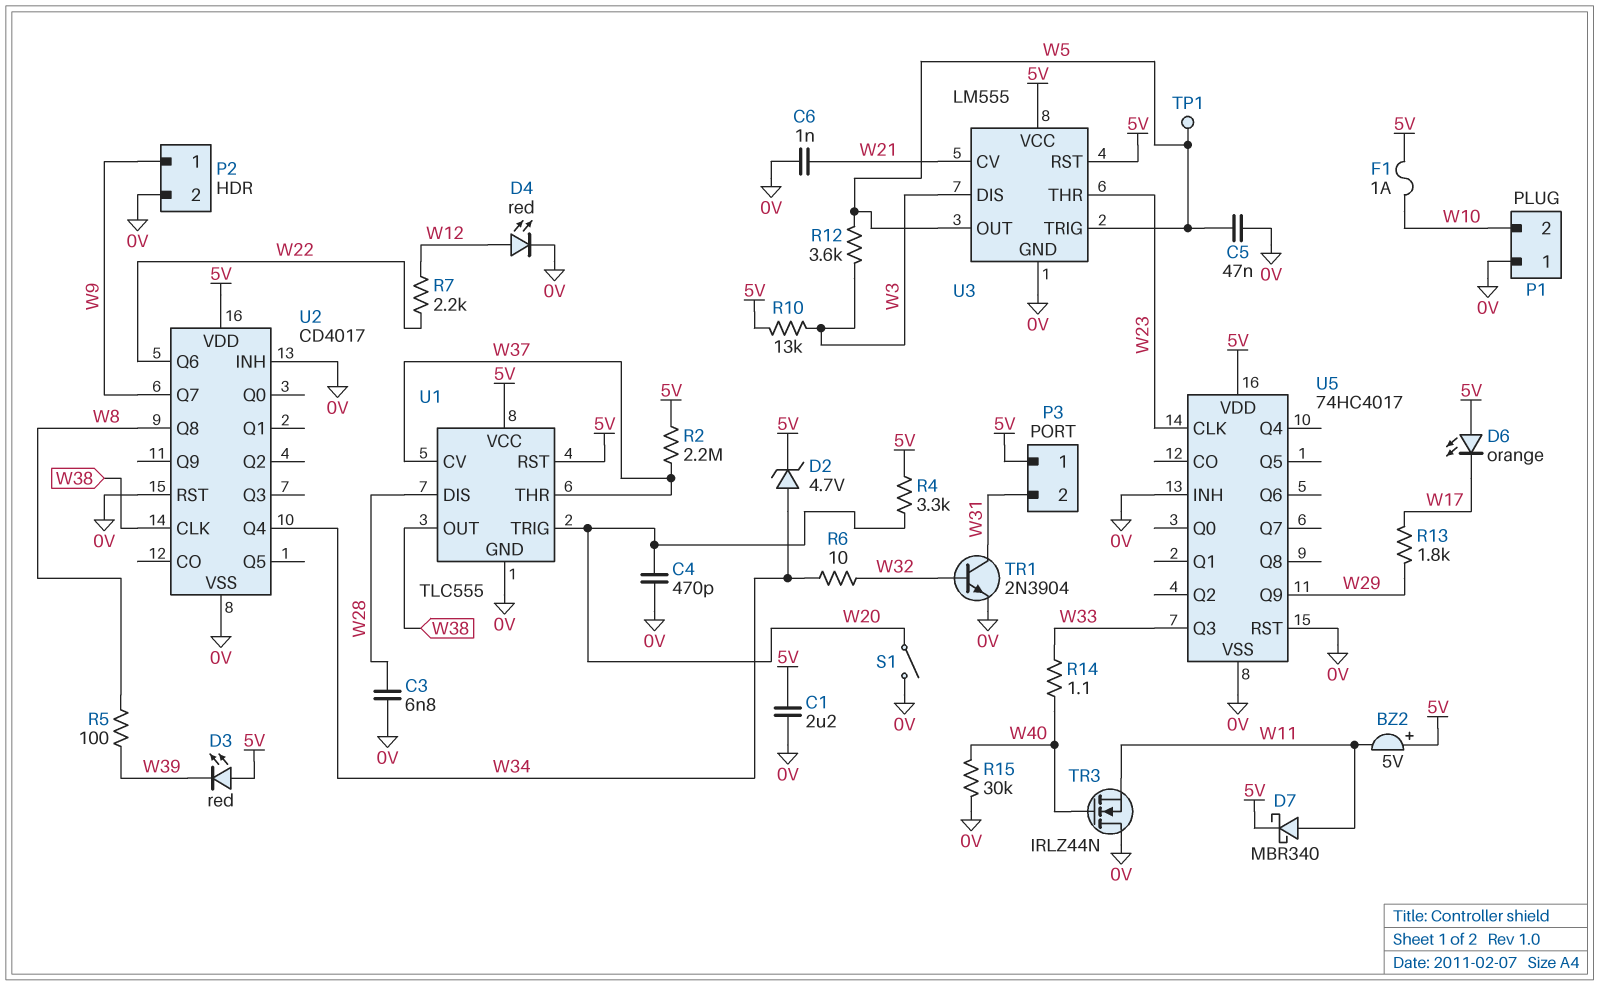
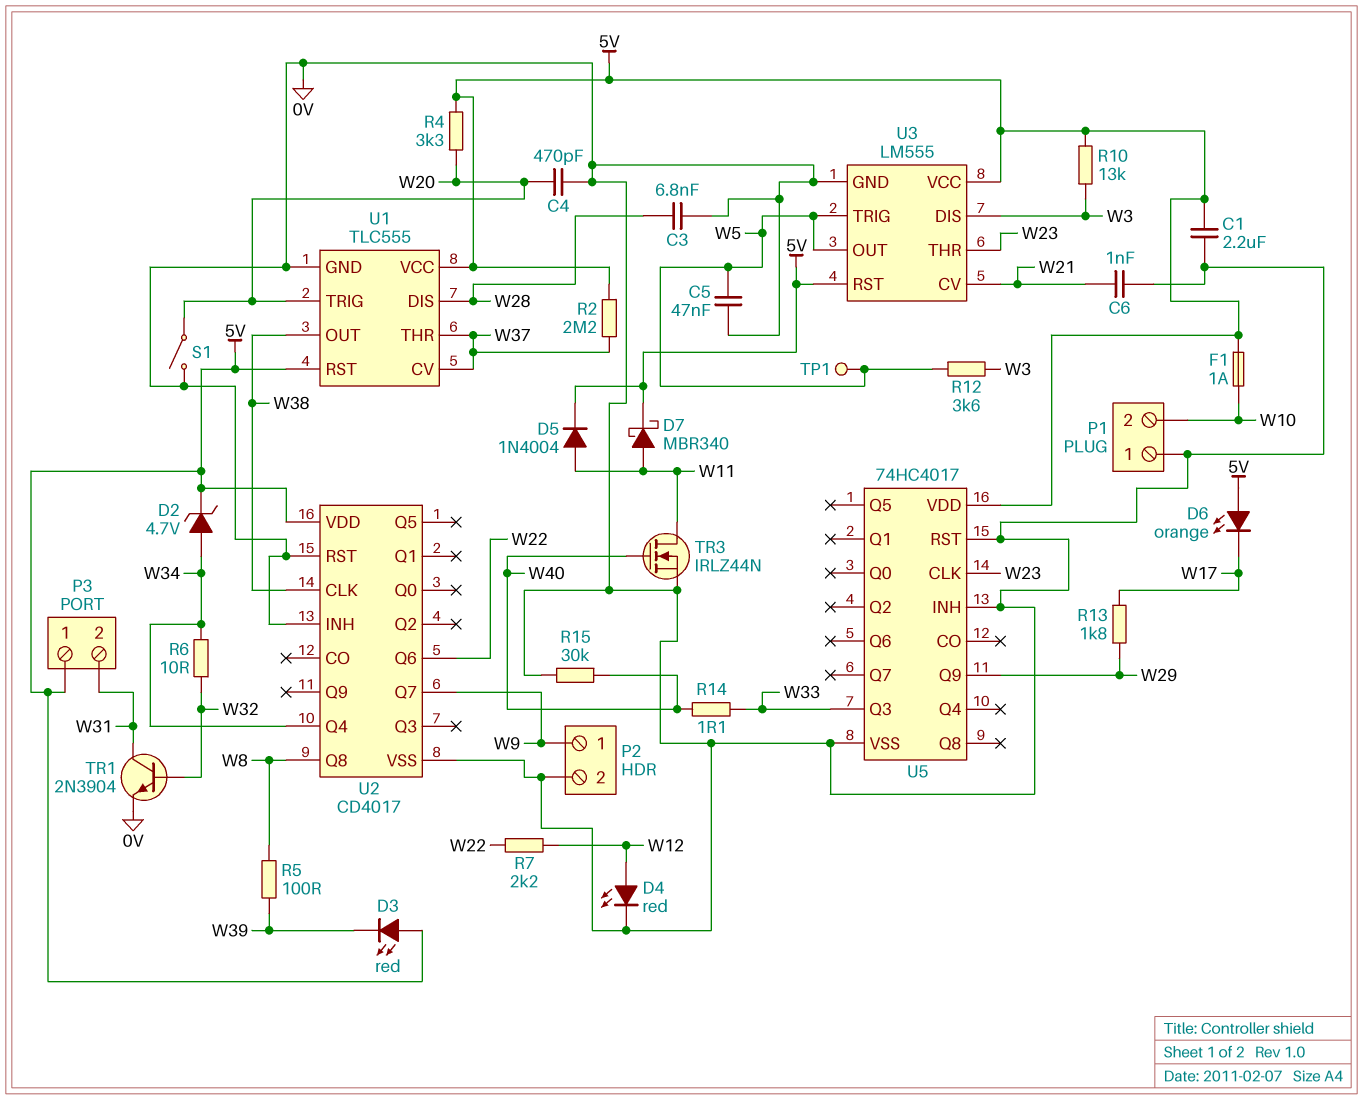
BZ2: buzzer 5V (plus 5V, minus W11) -> none
D5: none -> diode 1N4004 (A W11, K 5V)
TR3: NMOS IRLZ44N (G W40, D 0V, S W11) -> NMOS IRLZ44N (G W40, D W11, S 0V)

